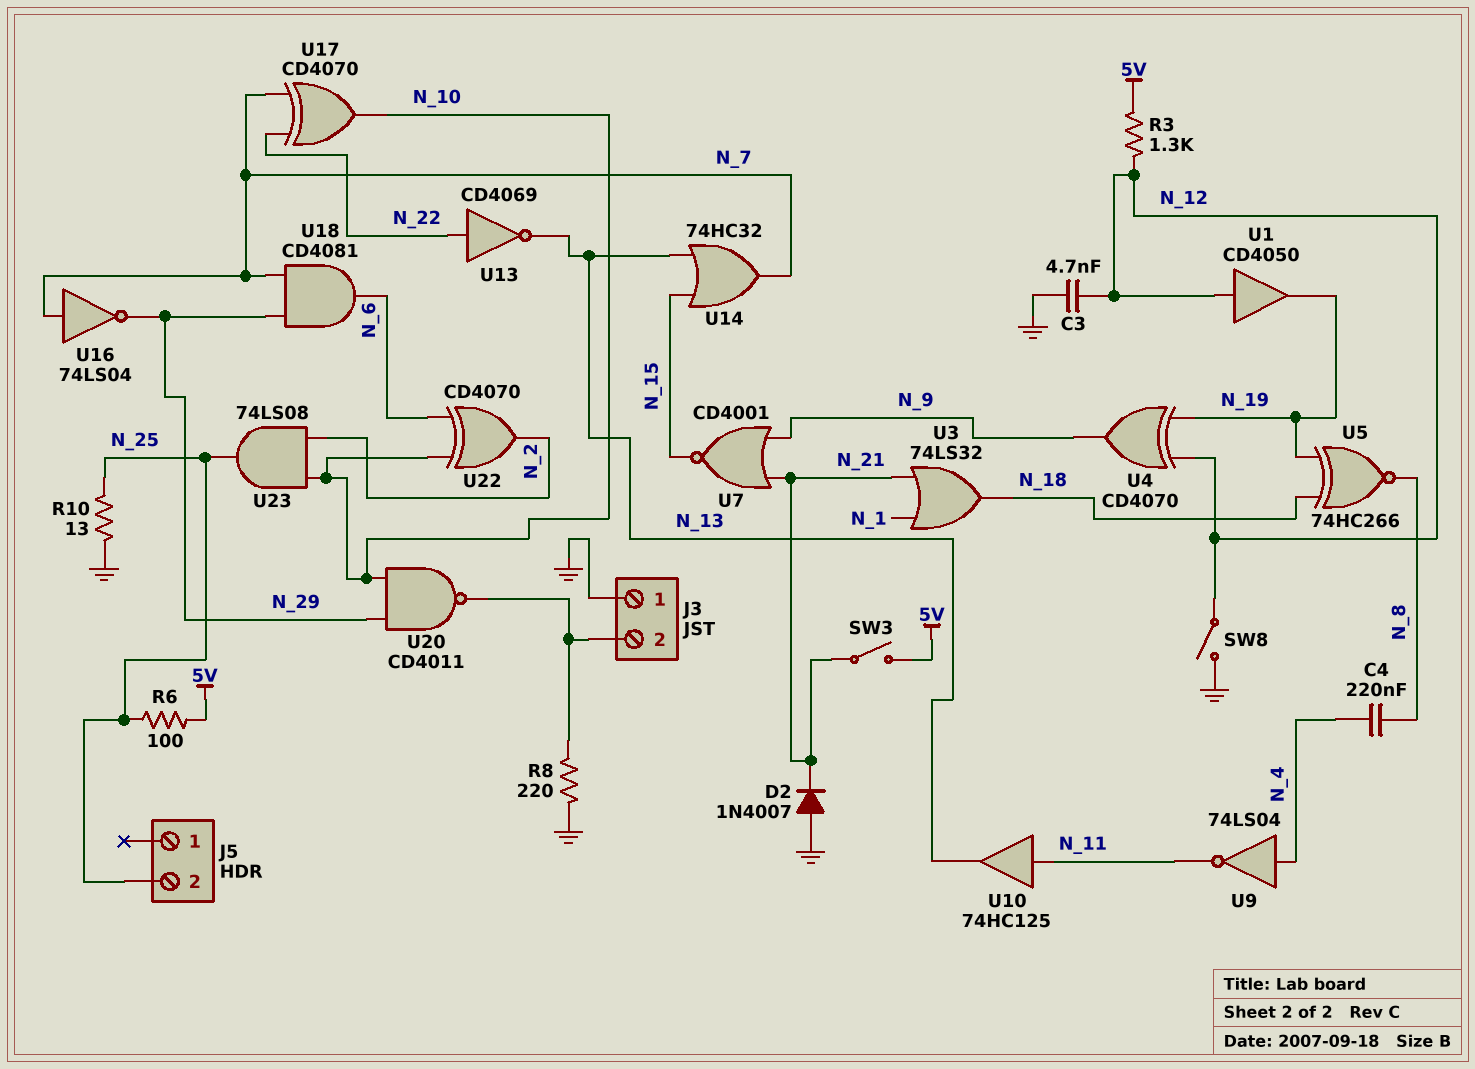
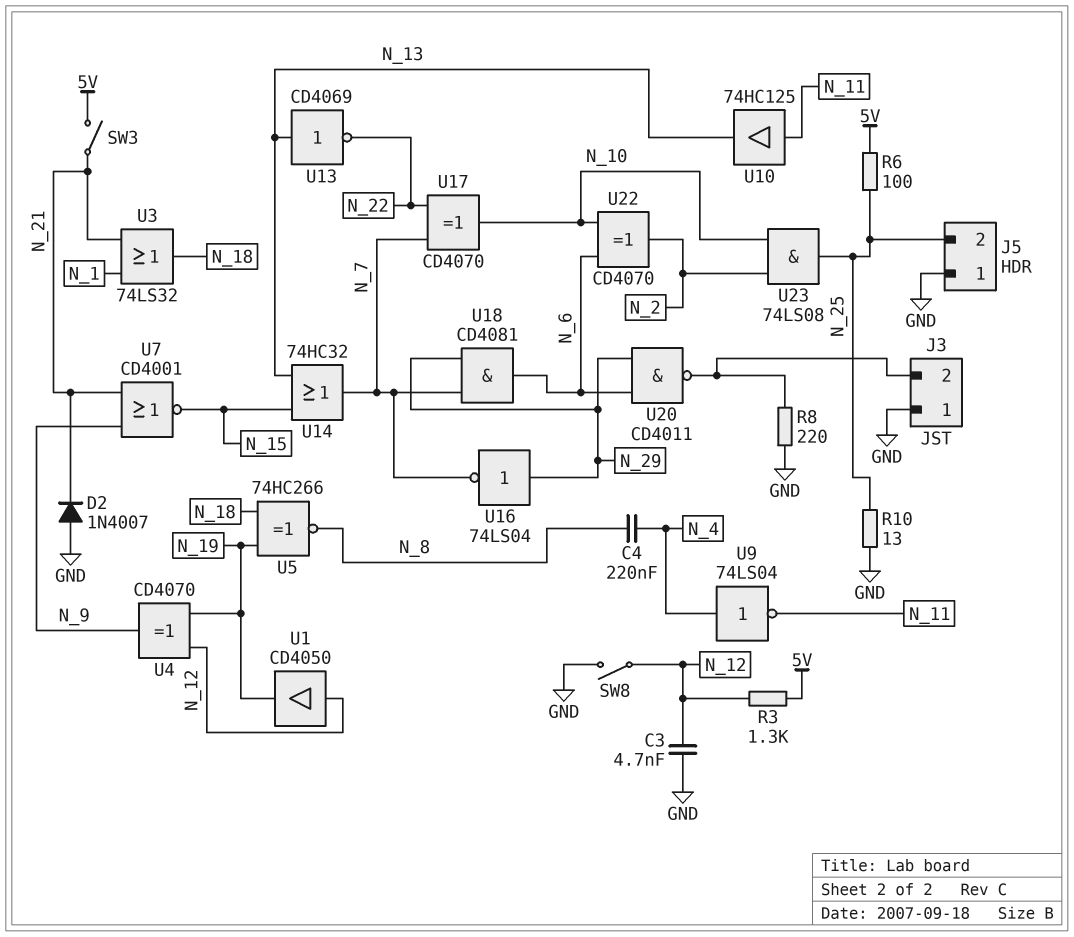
J5 pin 1: none -> GND
U13: NOT CD4069 (in N_22, out N_13) -> NOT CD4069 (in N_13, out N_22)
U16: NOT 74LS04 (in N_7, out N_29) -> NOT 74LS04 (in N_29, out N_7)
U20: NAND CD4011 (in N_10, in N_29, out J3/2) -> NAND CD4011 (in N_6, in N_29, out J3/2)

